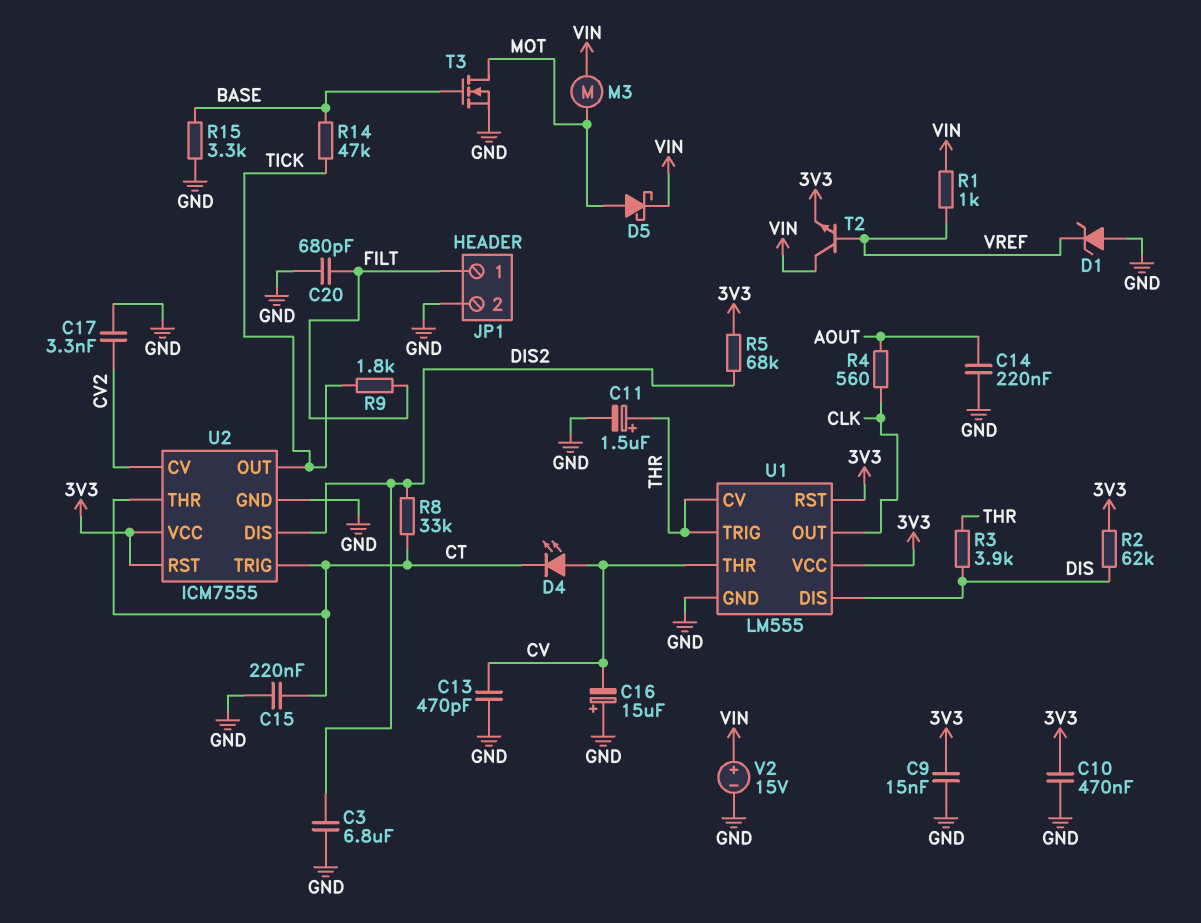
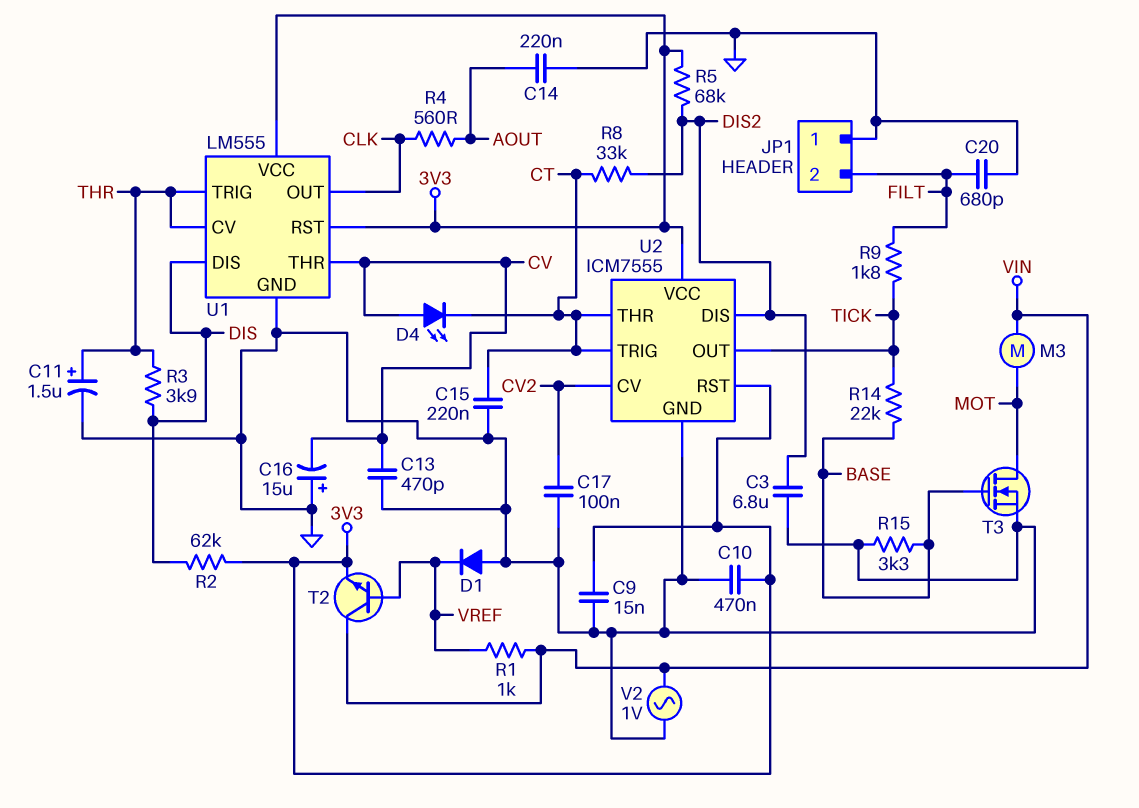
C17: 3.3nF (CV2, GND) -> 100nF (CV2, GND)
D1: zener (A GND, K VREF) -> diode (A GND, K VREF)
D5: schottky (A MOT, K VIN) -> none
JP1 pin 1: FILT -> GND
JP1 pin 2: GND -> FILT
R14: 47k (BASE, TICK) -> 22k (BASE, TICK)
V2: 15V (plus VIN, minus GND) -> AC 1V (GND, VIN)

